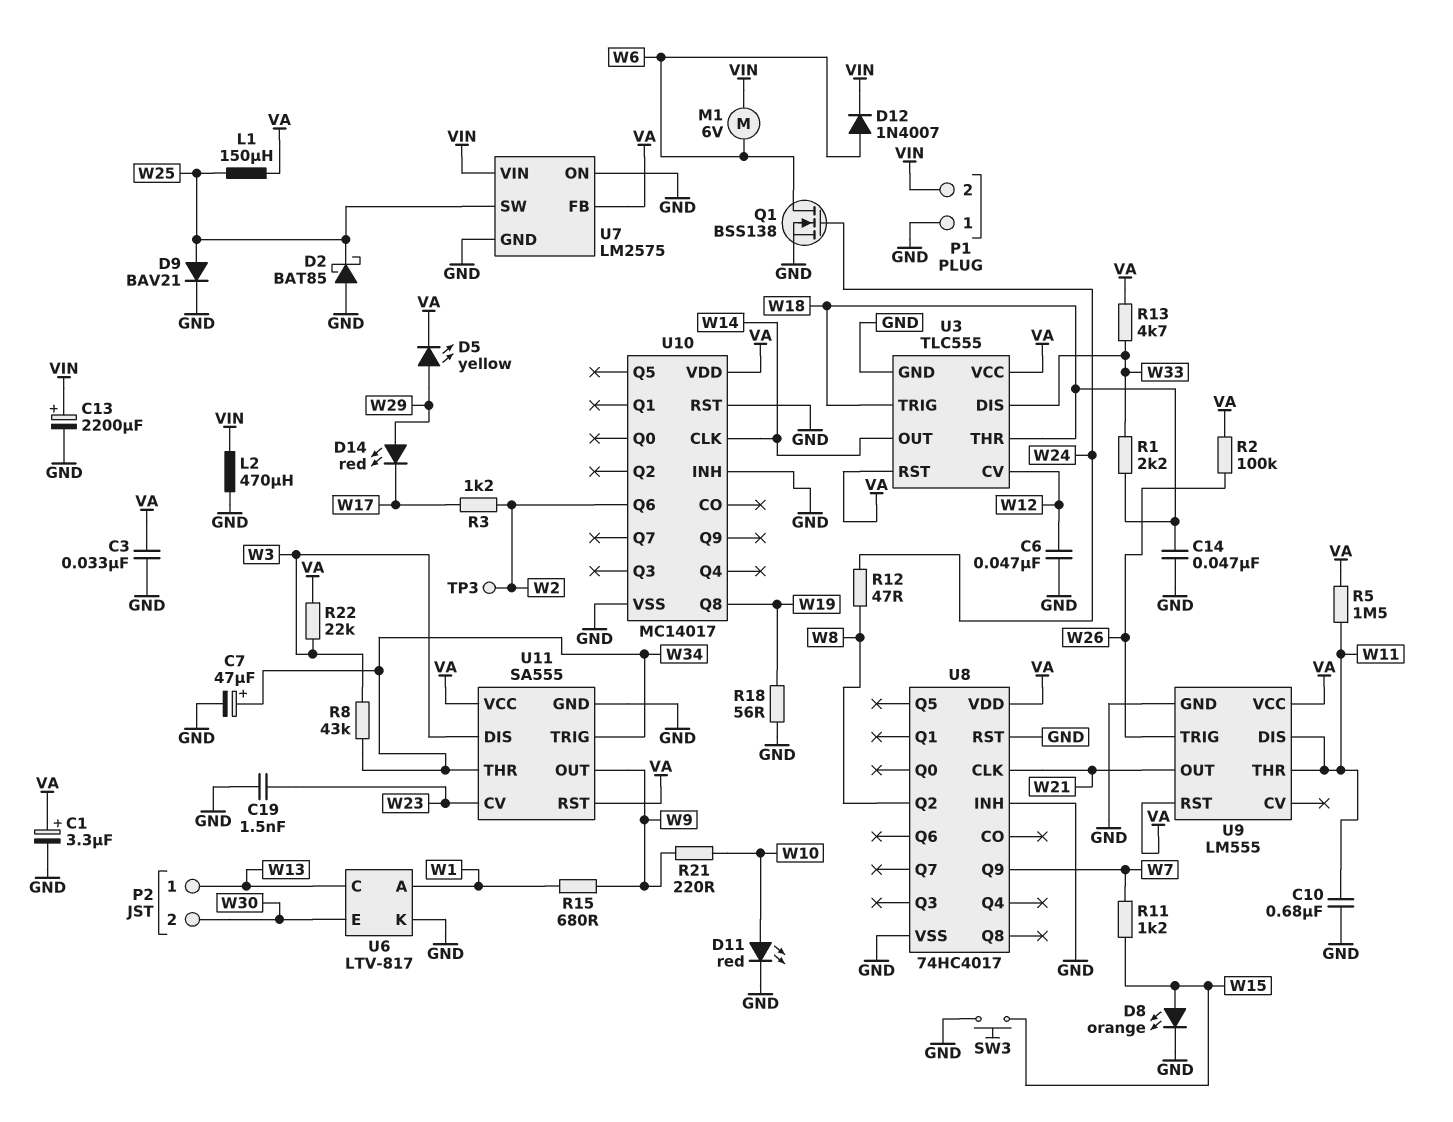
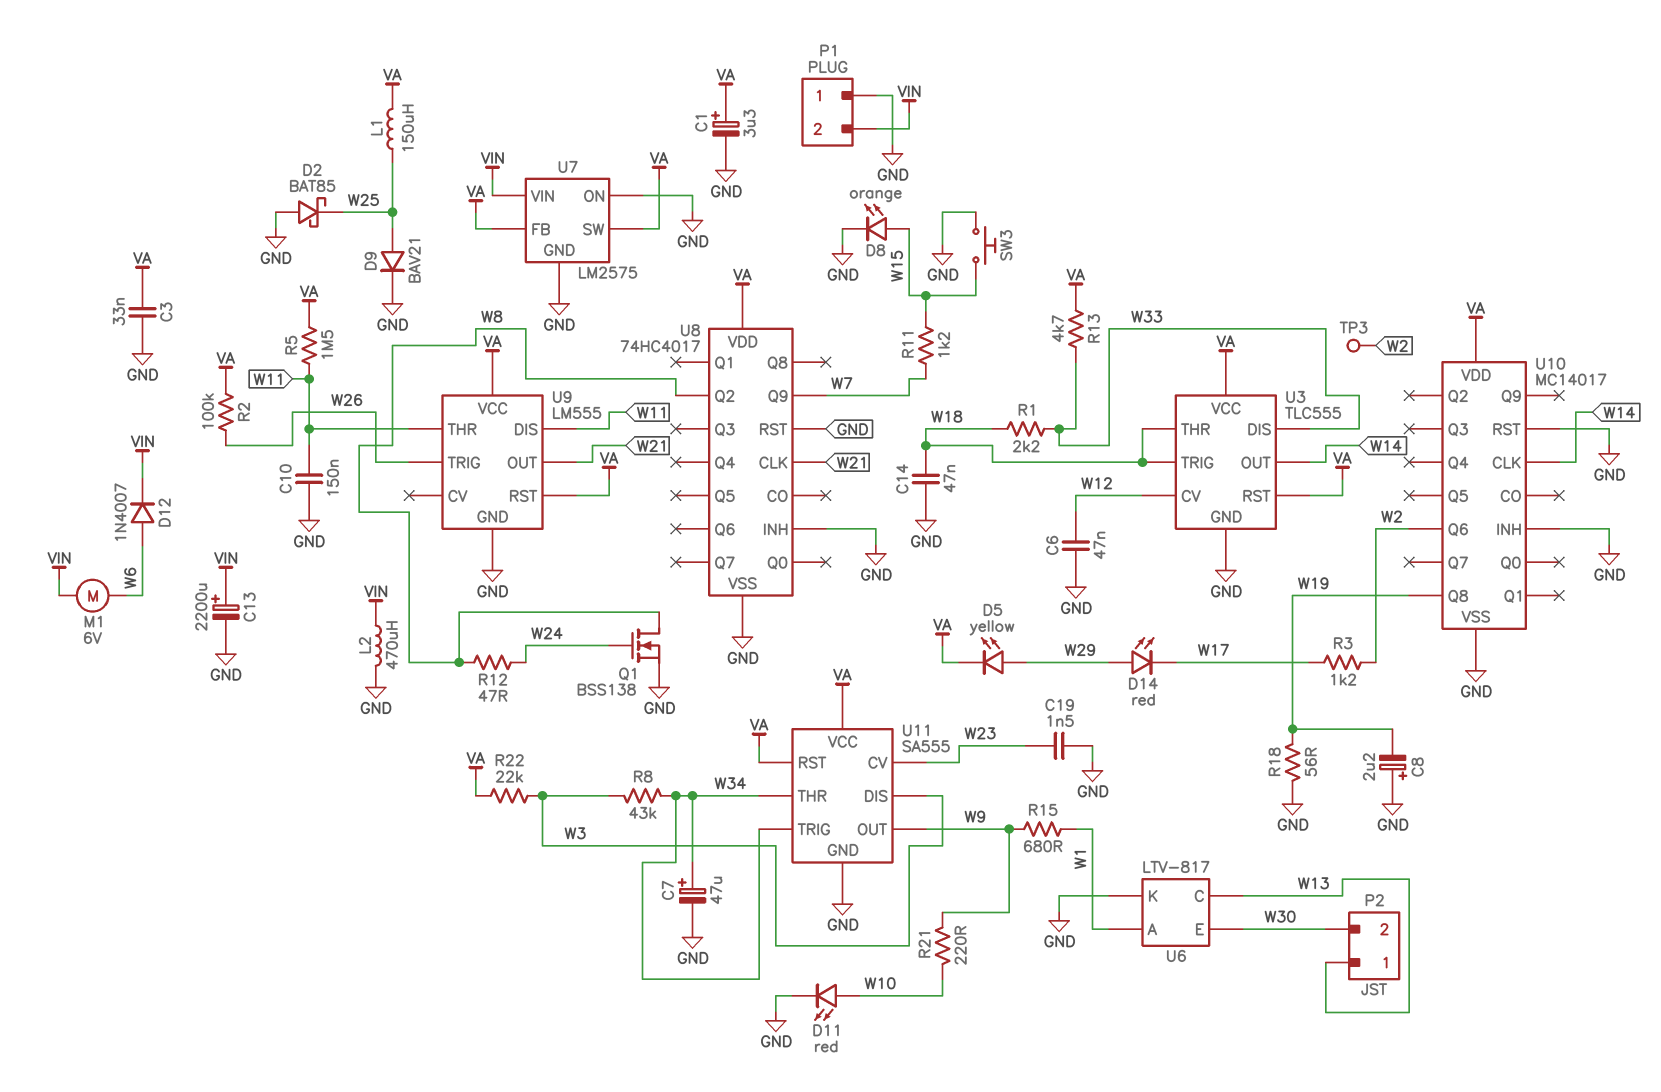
C8: none -> 2.2uF (plus GND, minus W19)
C10: 680nF (GND, W11) -> 150nF (GND, W11)
Q1: NMOS BSS138 (G W24, D W6, S GND) -> NMOS BSS138 (G W24, D W8, S GND)
U7 pin SW: W25 -> VA

